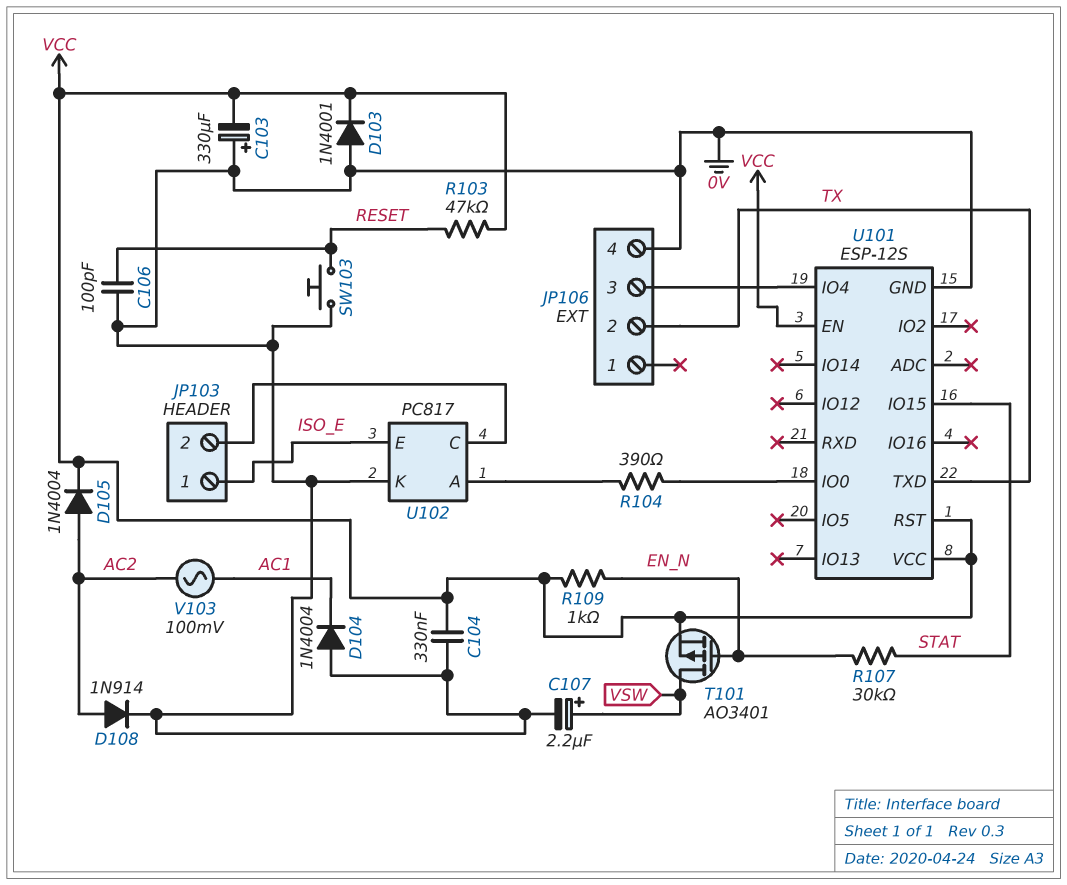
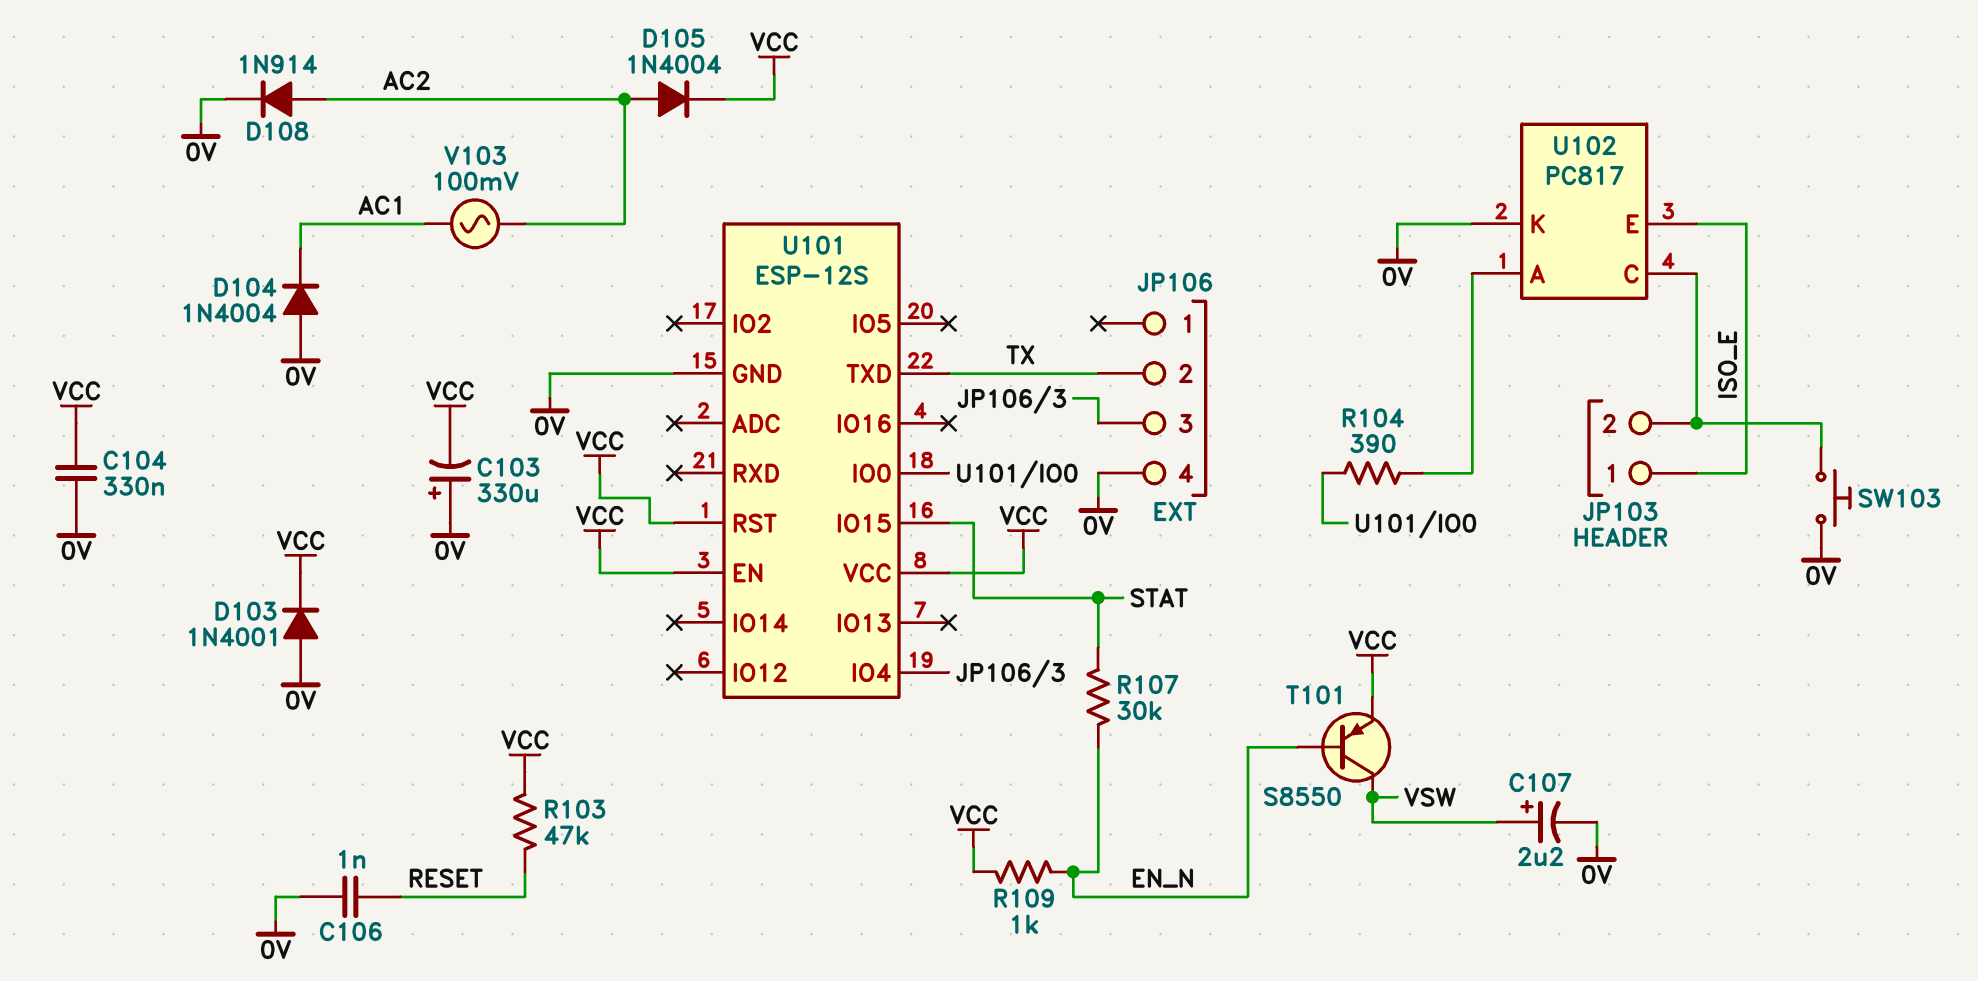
C106: 100pF (0V, RESET) -> 1nF (0V, RESET)
SW103: button (0V, RESET) -> button (0V, JP103/2)
T101: PMOS AO3401 (G EN_N, D VSW, S VCC) -> PNP S8550 (B EN_N, C VSW, E VCC)

